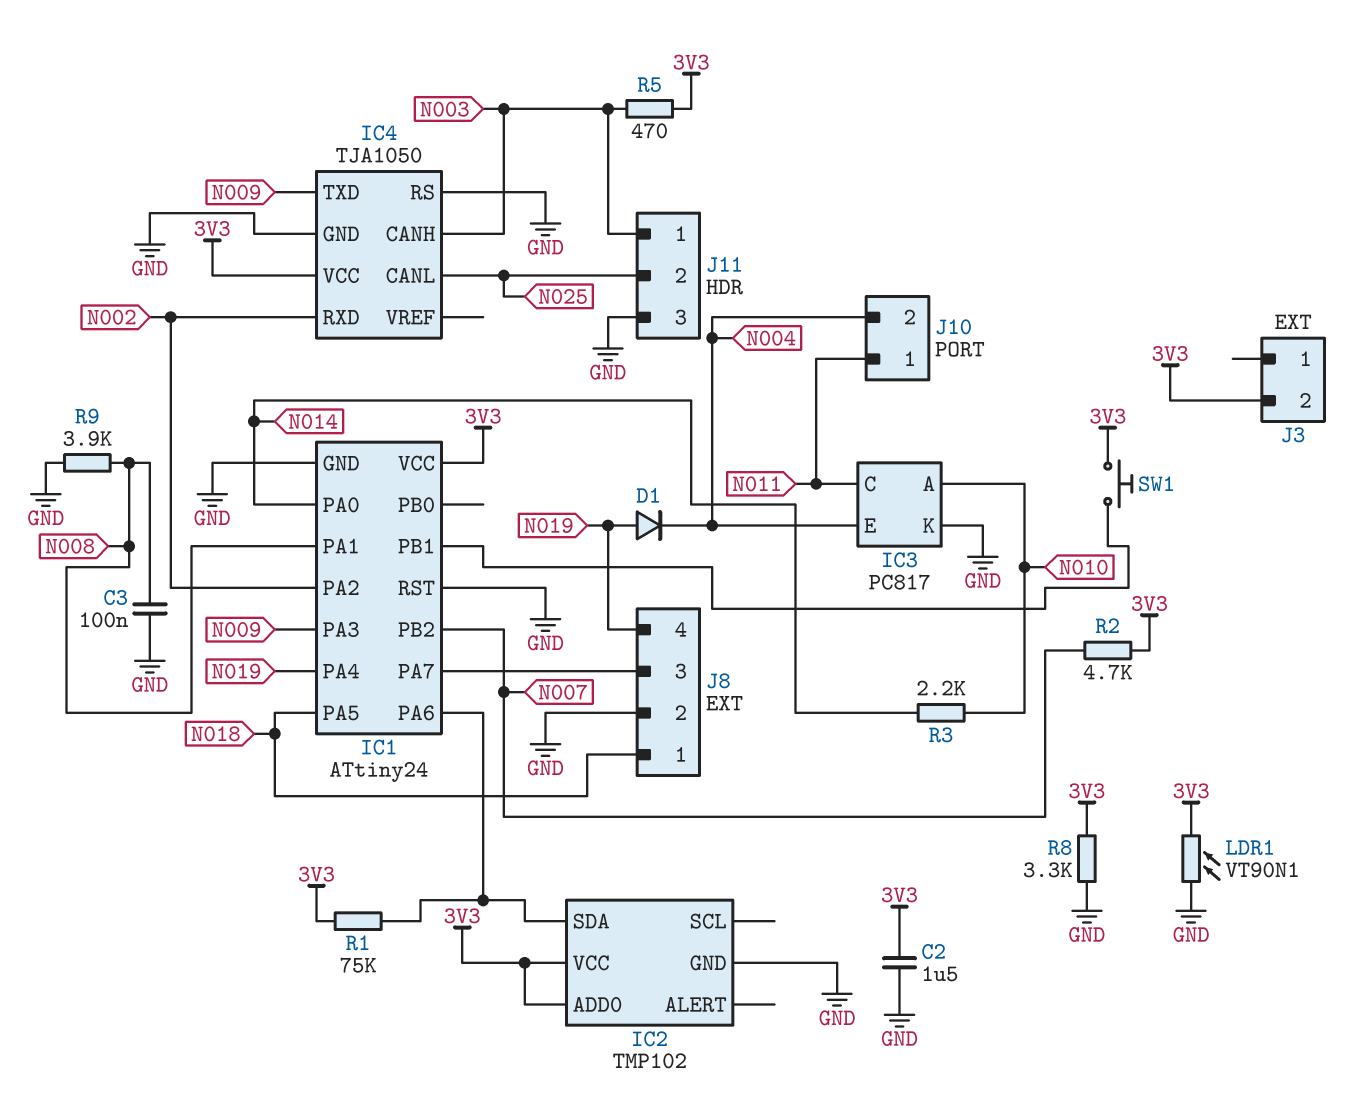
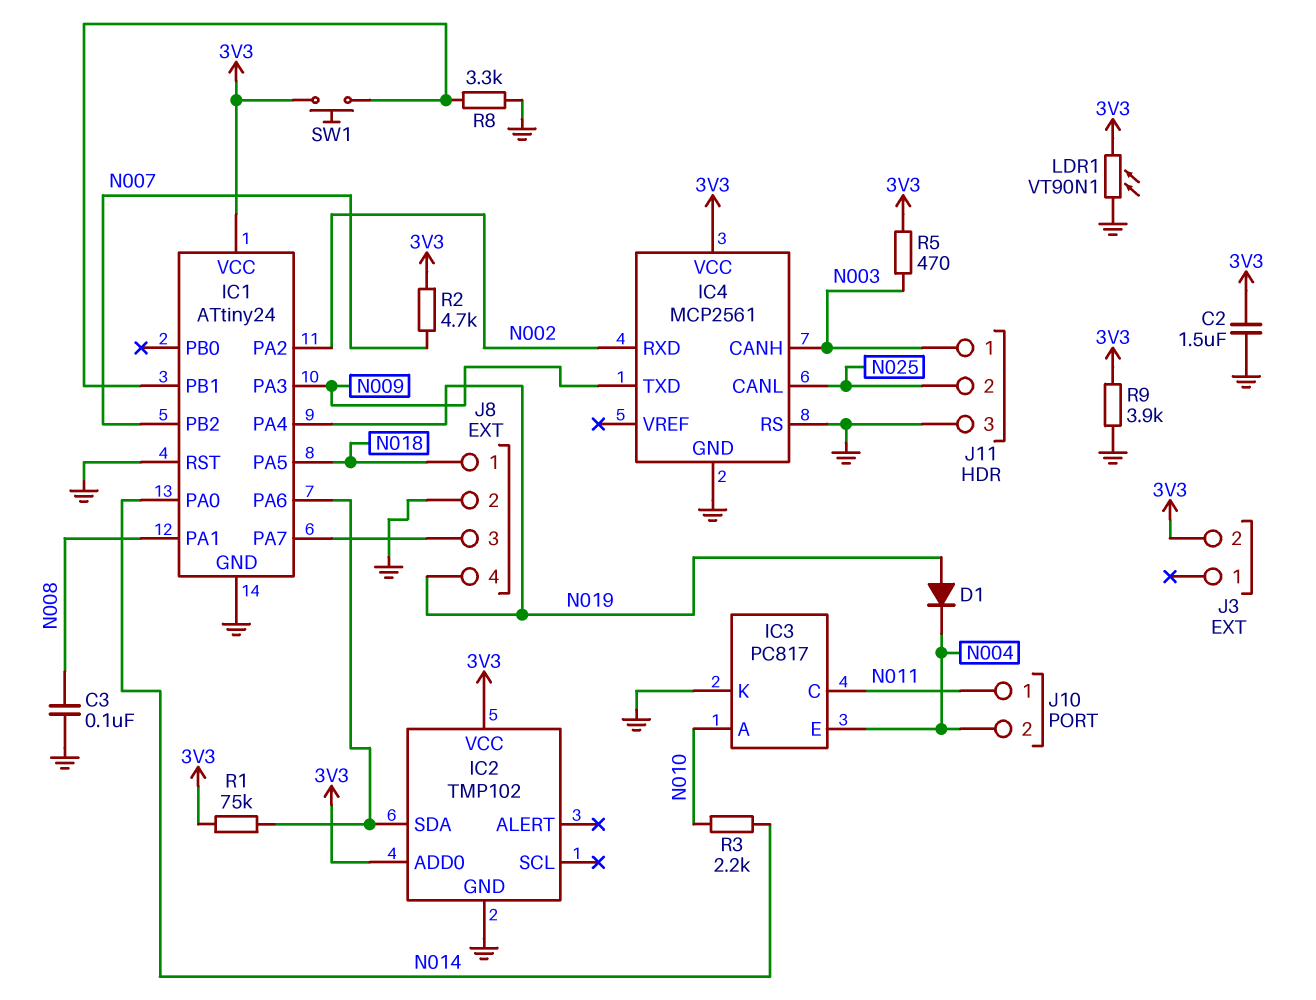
IC4: TJA1050 -> MCP2561
R8: 3.3k (3V3, GND) -> 3.3k (GND, IC1/PB1)
R9: 3.9k (GND, N008) -> 3.9k (3V3, GND)

